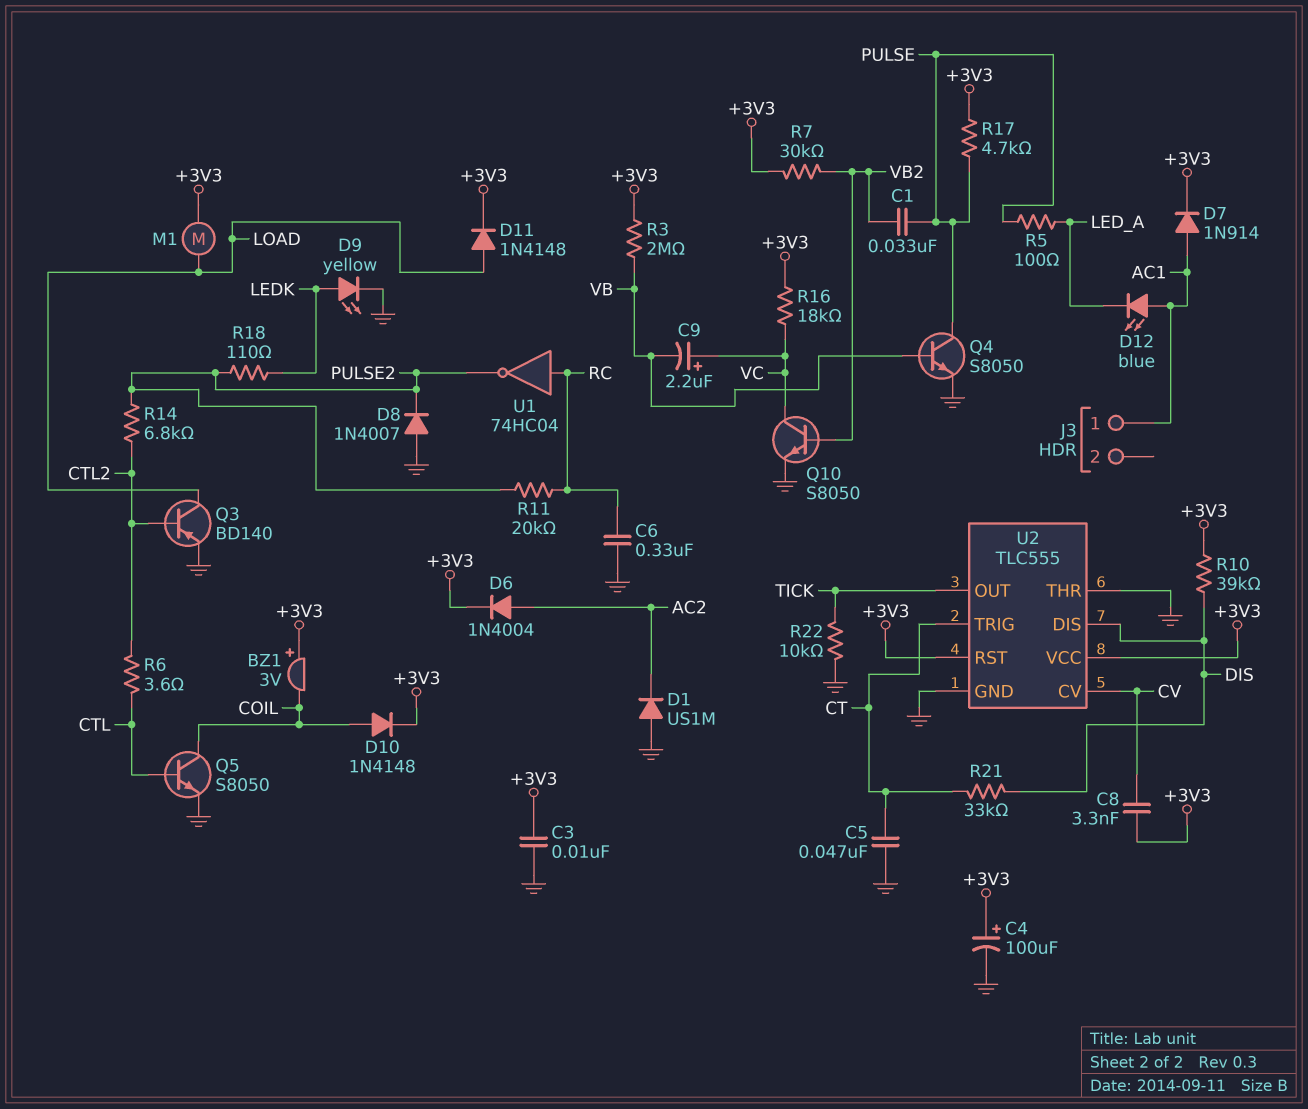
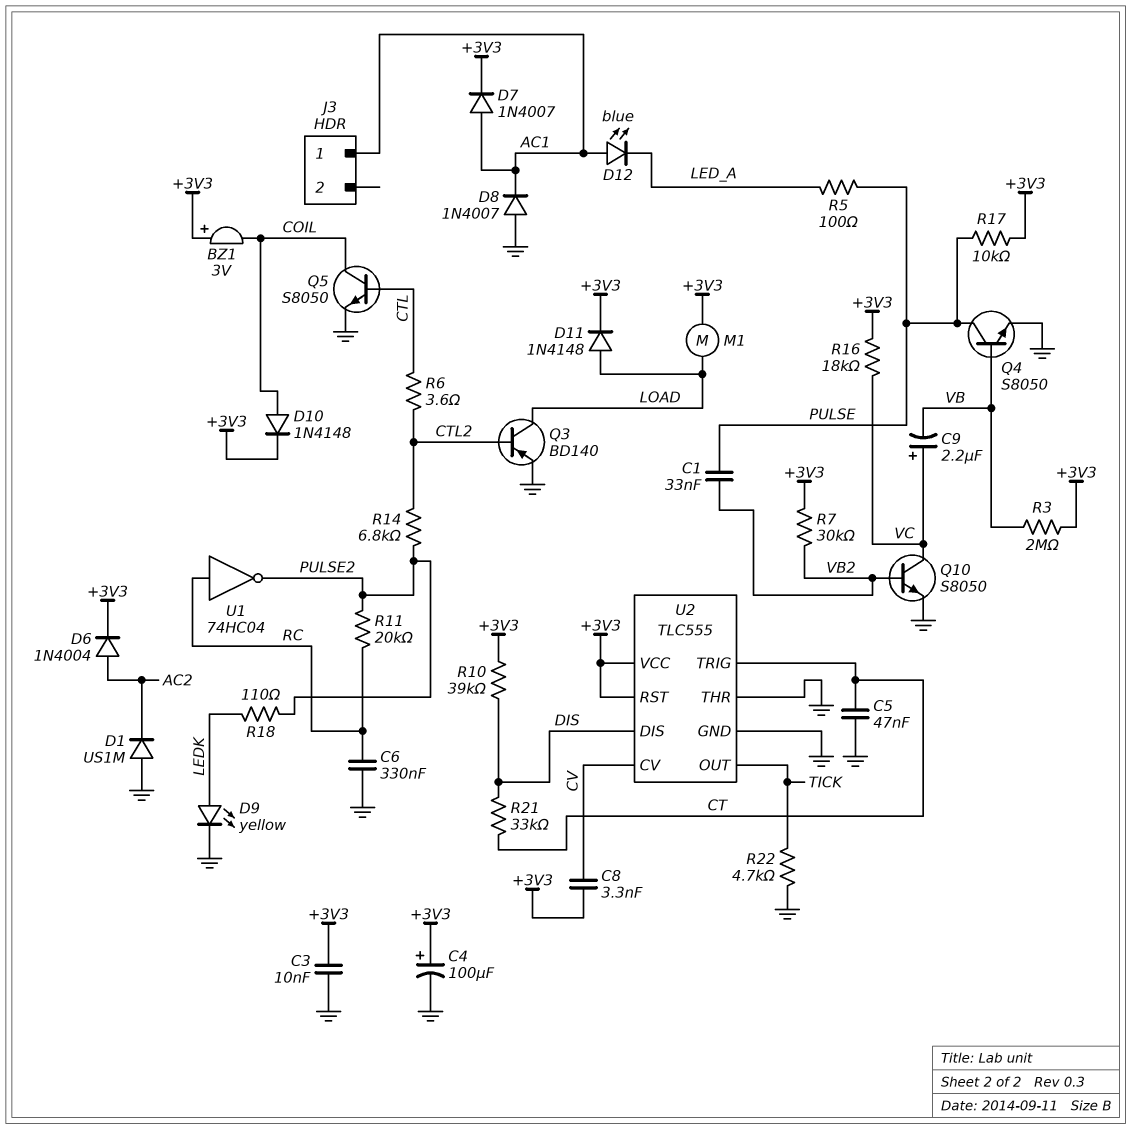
D7: diode 1N914 (A AC1, K +3V3) -> diode 1N4007 (A AC1, K +3V3)
D8: diode 1N4007 (A GND, K PULSE2) -> diode 1N4007 (A GND, K AC1)
R17: 4.7k (+3V3, PULSE) -> 10k (+3V3, PULSE)
R22: 10k (GND, TICK) -> 4.7k (GND, TICK)

